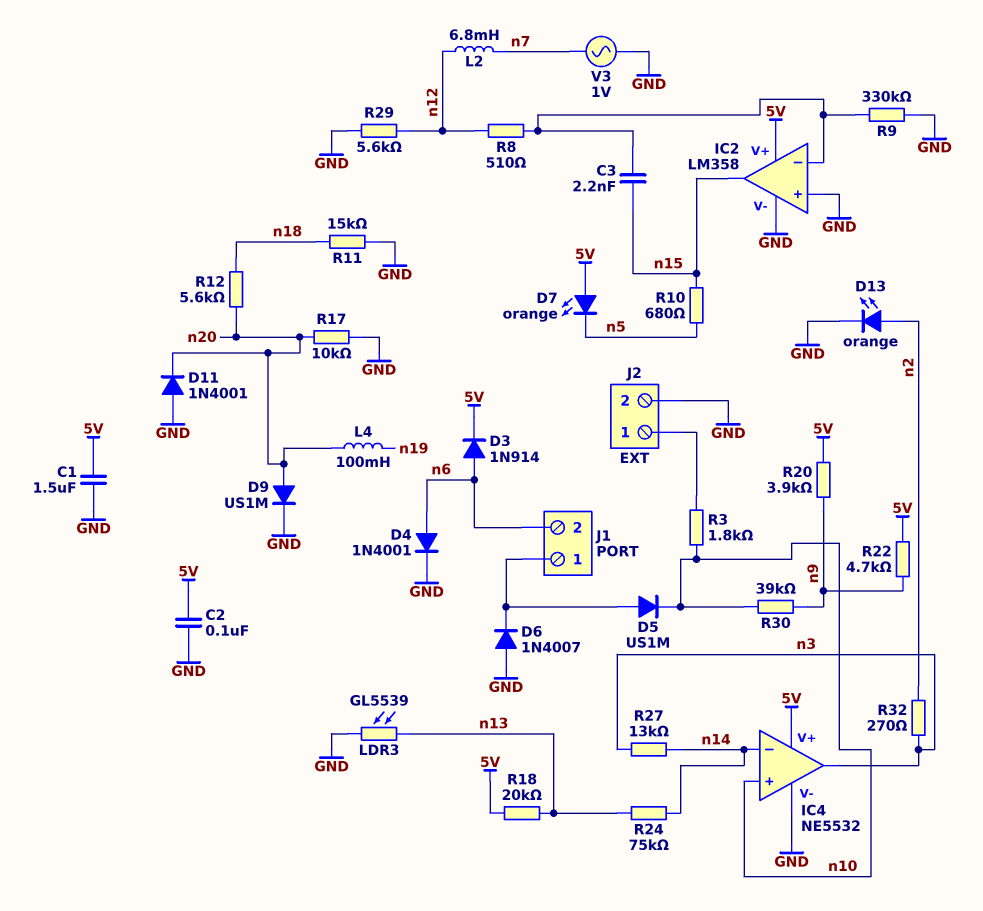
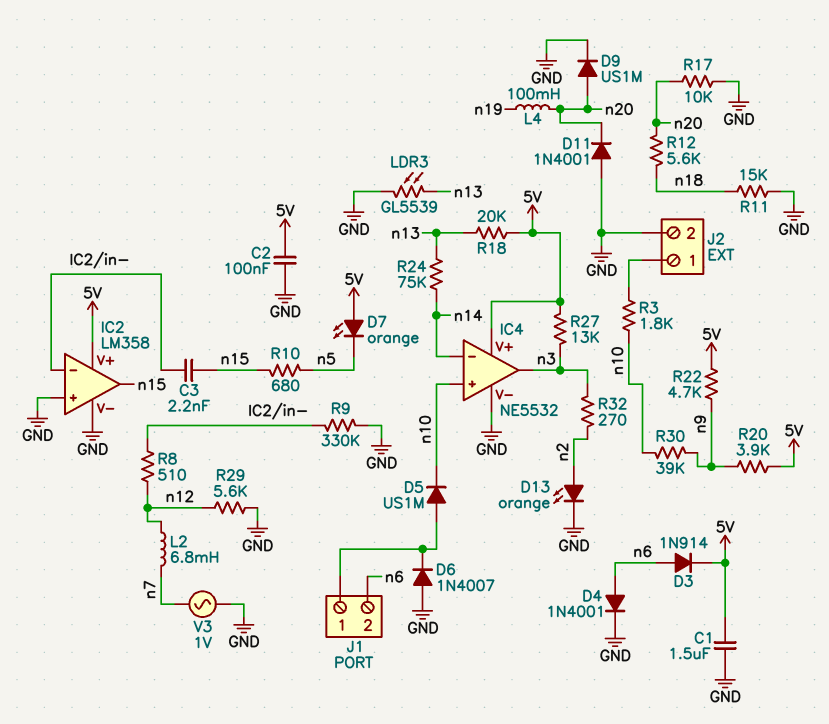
R27: 13k (n3, n14) -> 13k (5V, n3)

